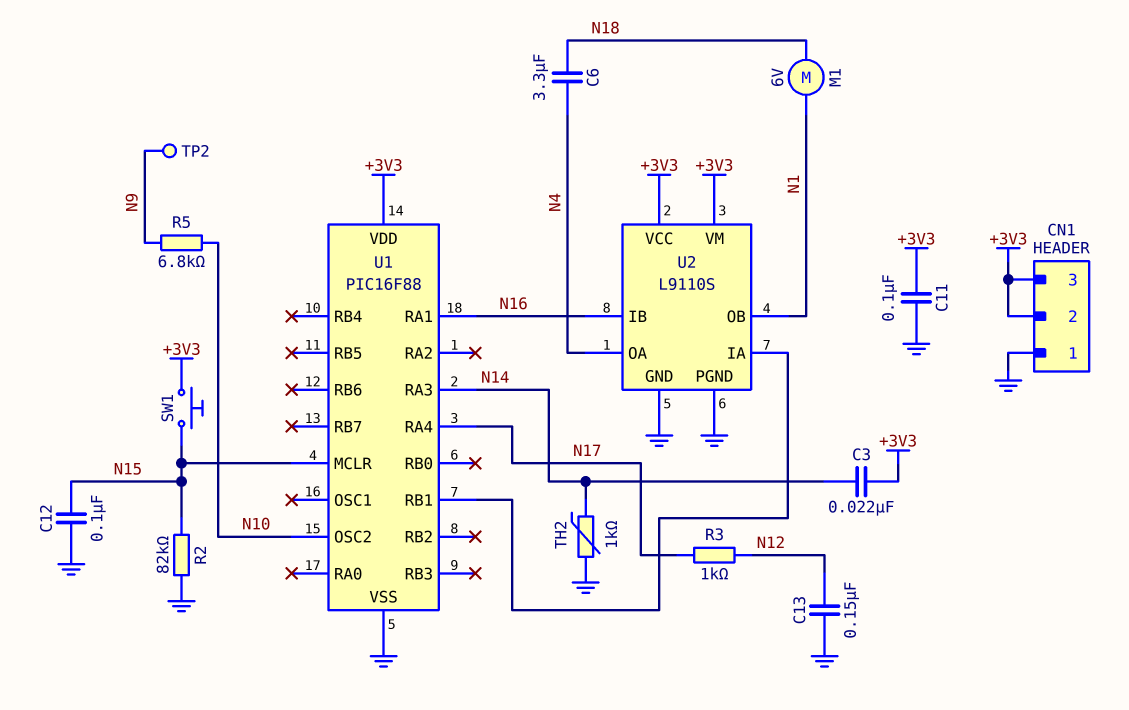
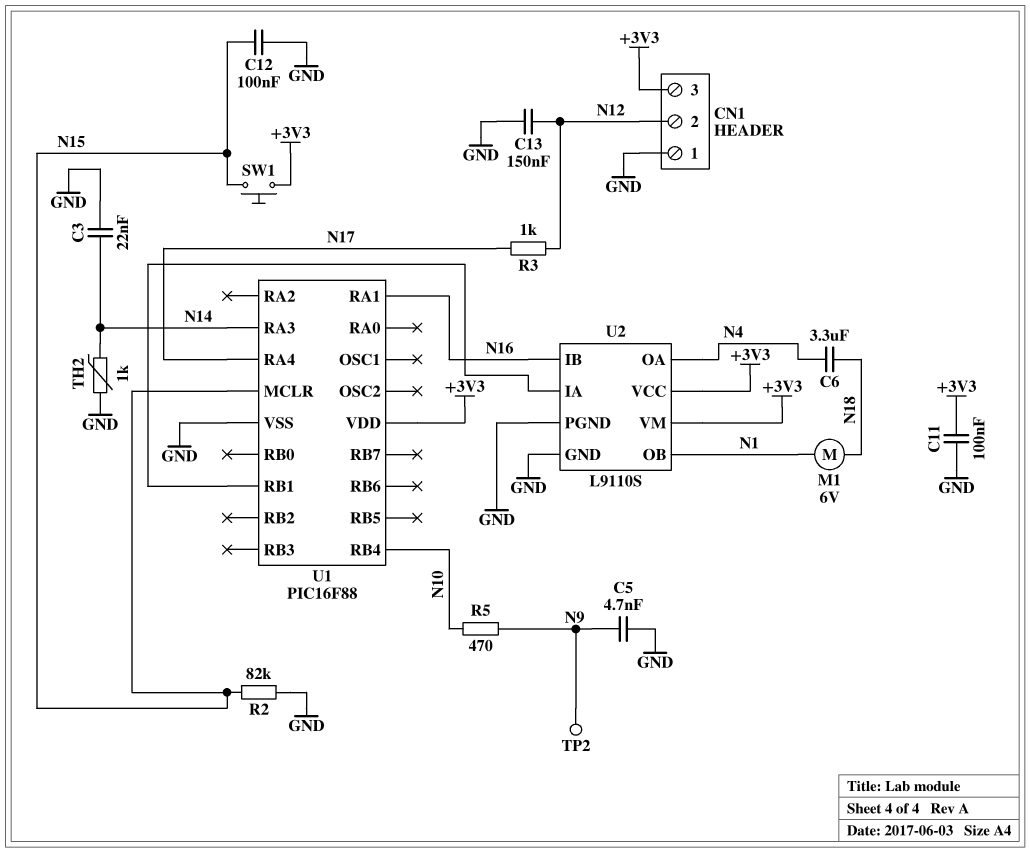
C3: 22nF (+3V3, N14) -> 22nF (GND, N14)
C5: none -> 4.7nF (GND, N9)
CN1 pin 2: +3V3 -> N12
R5: 6.8k (N9, N10) -> 470 (N9, N10)
U1 pin OSC2: N10 -> none
U1 pin RB4: none -> N10

